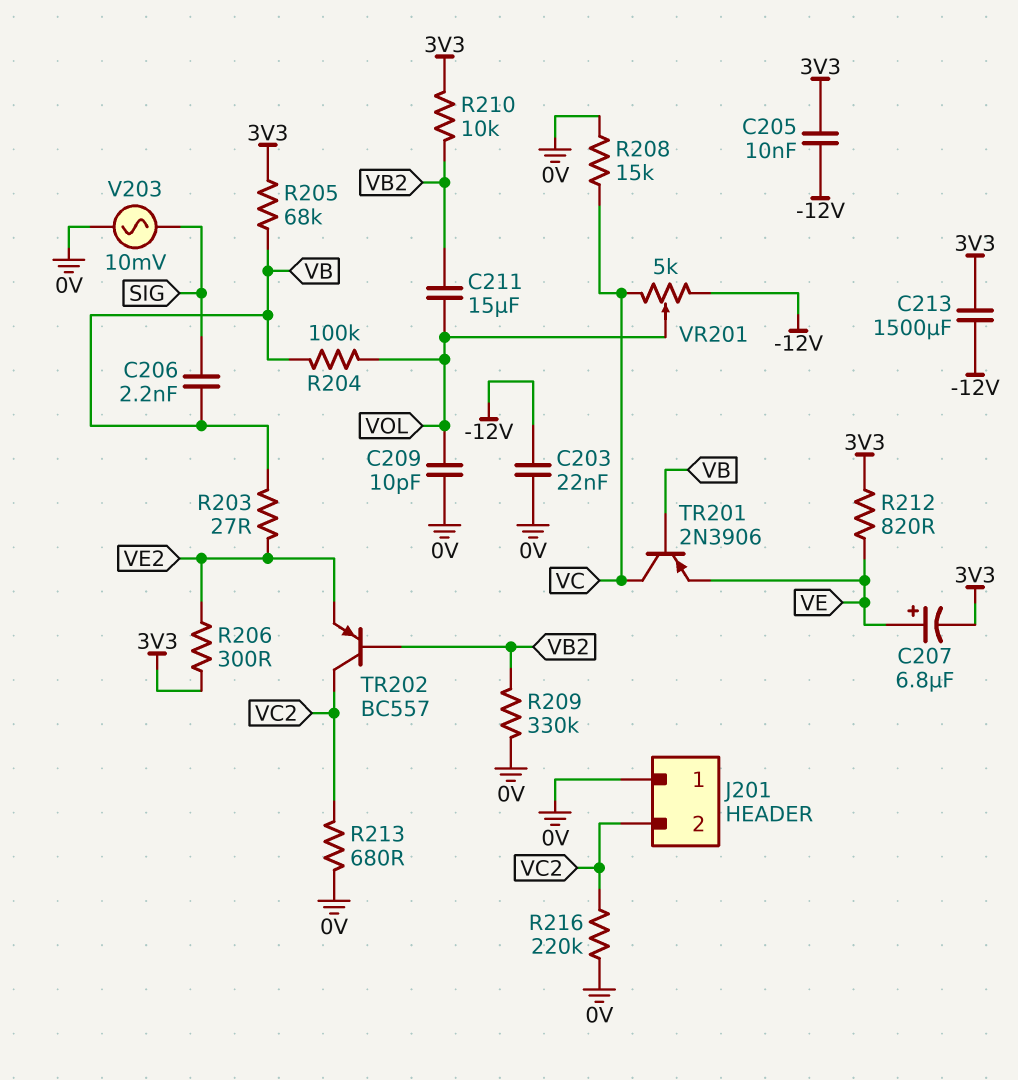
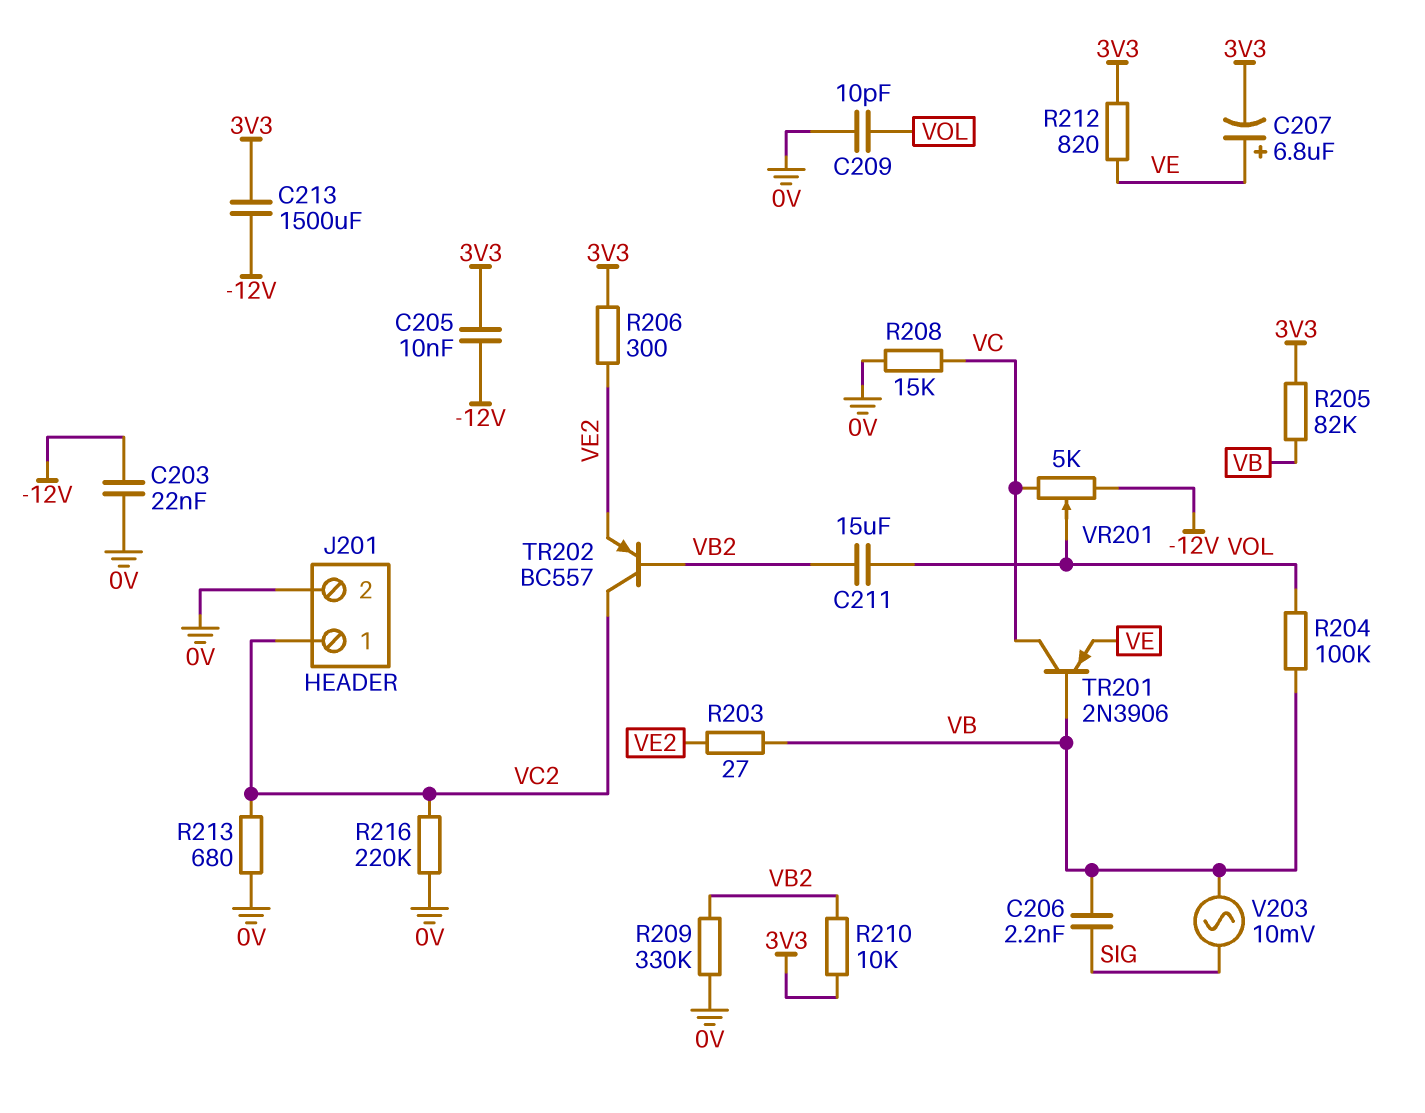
J201 pin 1: 0V -> VC2
J201 pin 2: VC2 -> 0V
R205: 68k (3V3, VB) -> 82k (3V3, VB)
V203: AC 10mV (0V, SIG) -> AC 10mV (SIG, VB)

